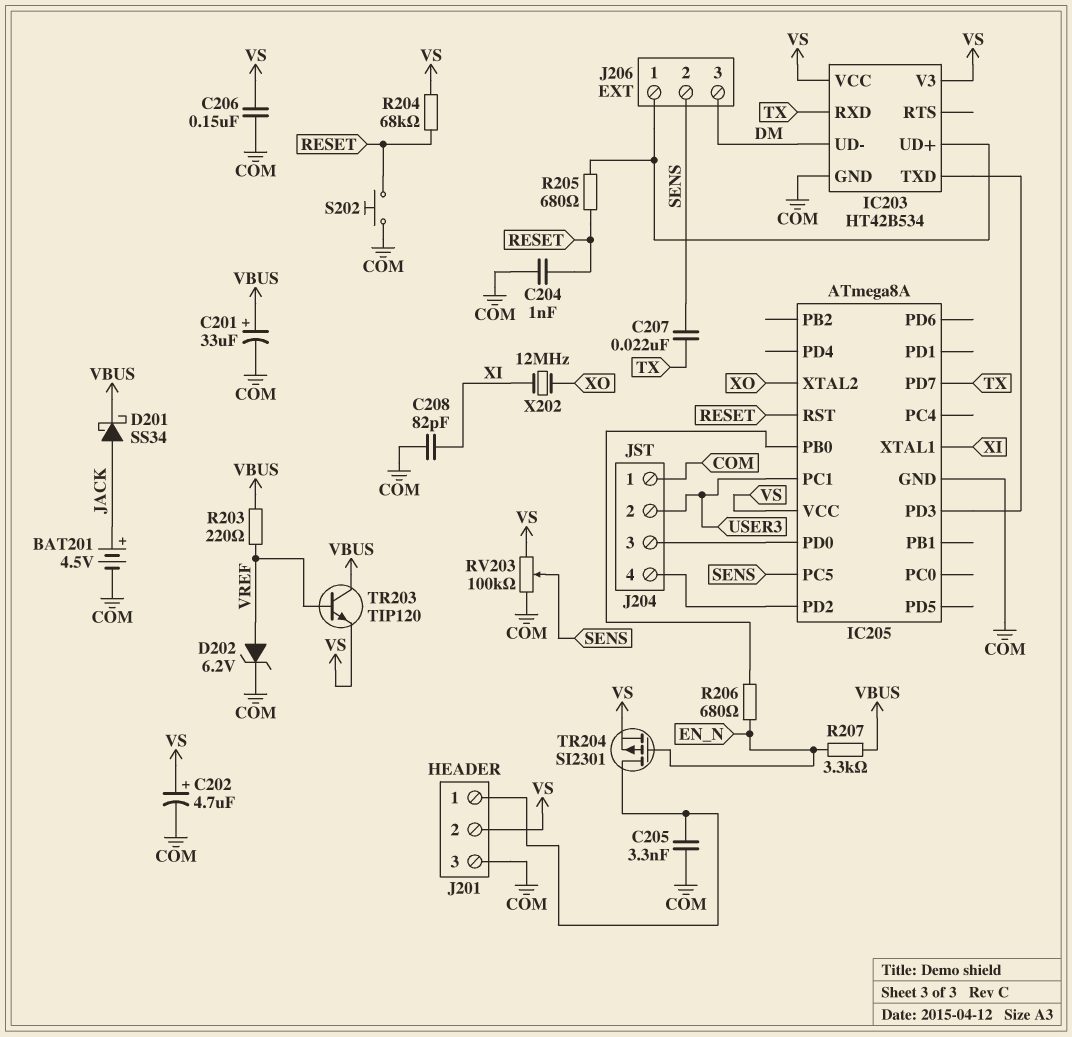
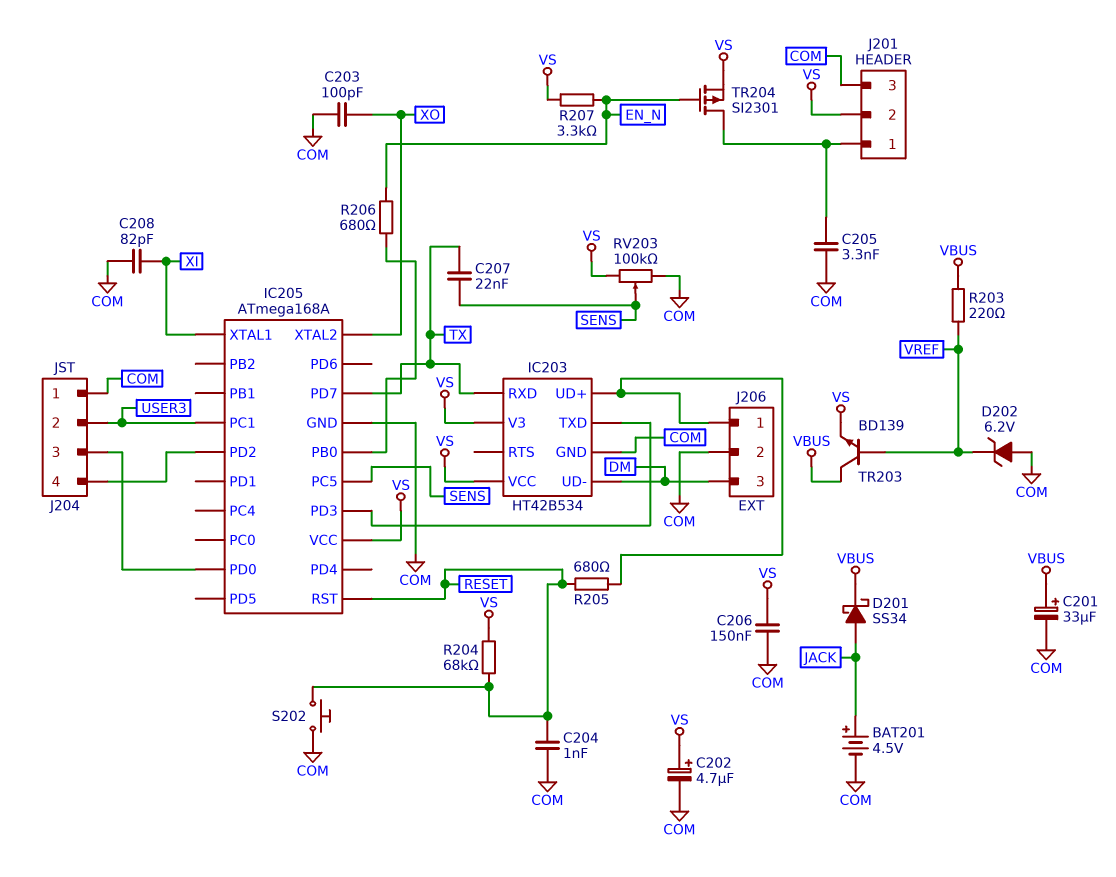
C203: none -> 100pF (COM, XO)
D202: zener 6.2V (A VREF, K COM) -> zener 6.2V (A COM, K VREF)
IC205: ATmega8A -> ATmega168A
J206 pin 2: SENS -> COM
R207: 3.3k (EN_N, VBUS) -> 3.3k (EN_N, VS)
TR203: NPN TIP120 (B VREF, C VBUS, E VS) -> NPN BD139 (B VREF, C VBUS, E VS)
X202: 12MHz (XI, XO) -> none

